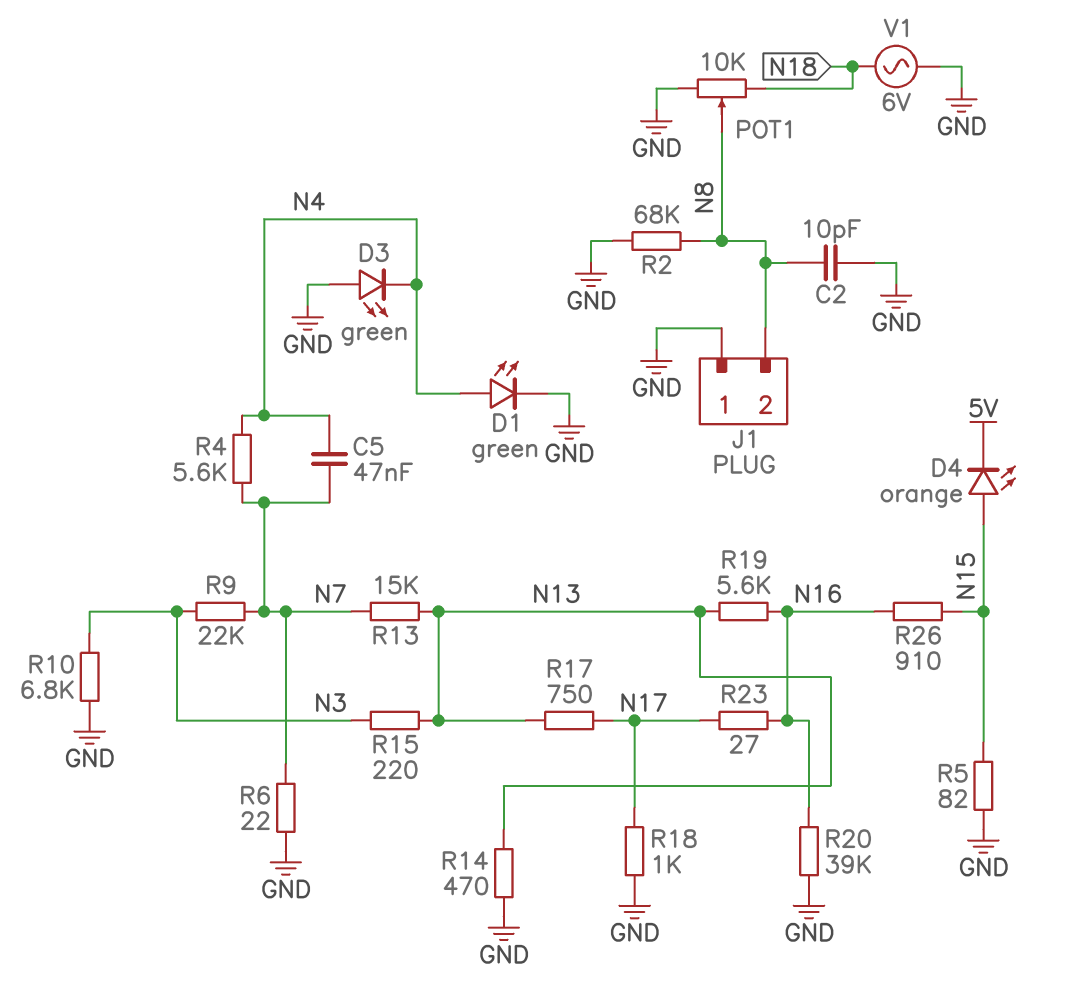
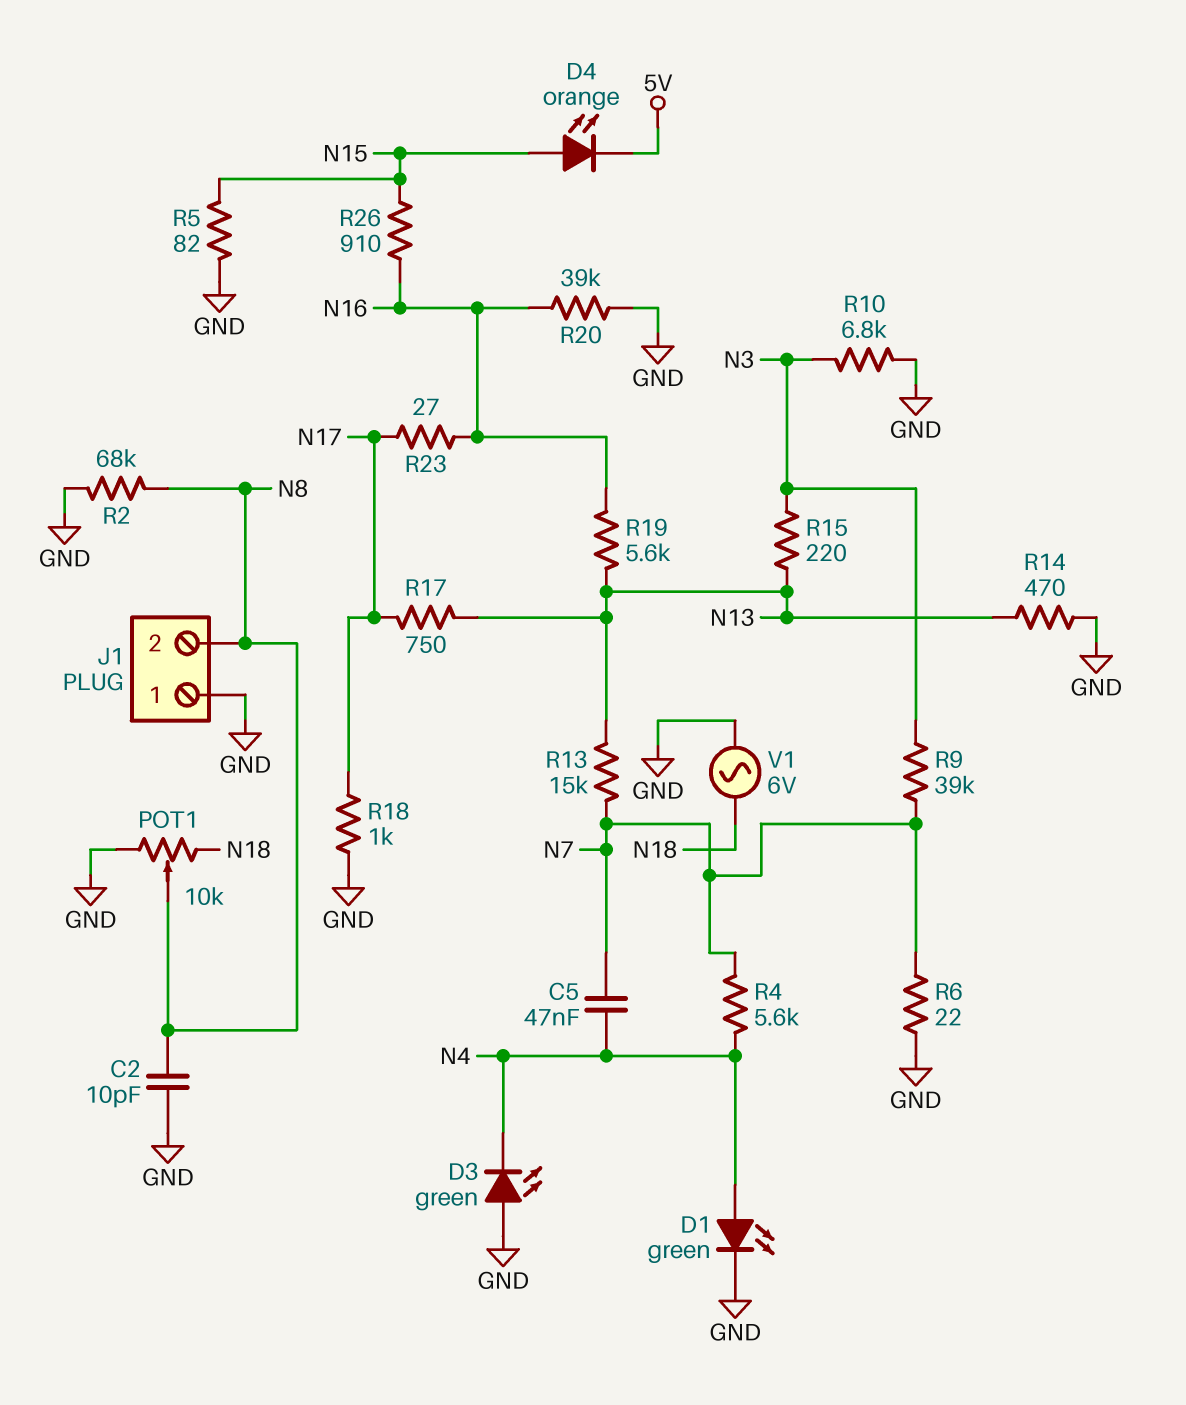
R9: 22k (N3, N7) -> 39k (N3, N7)

